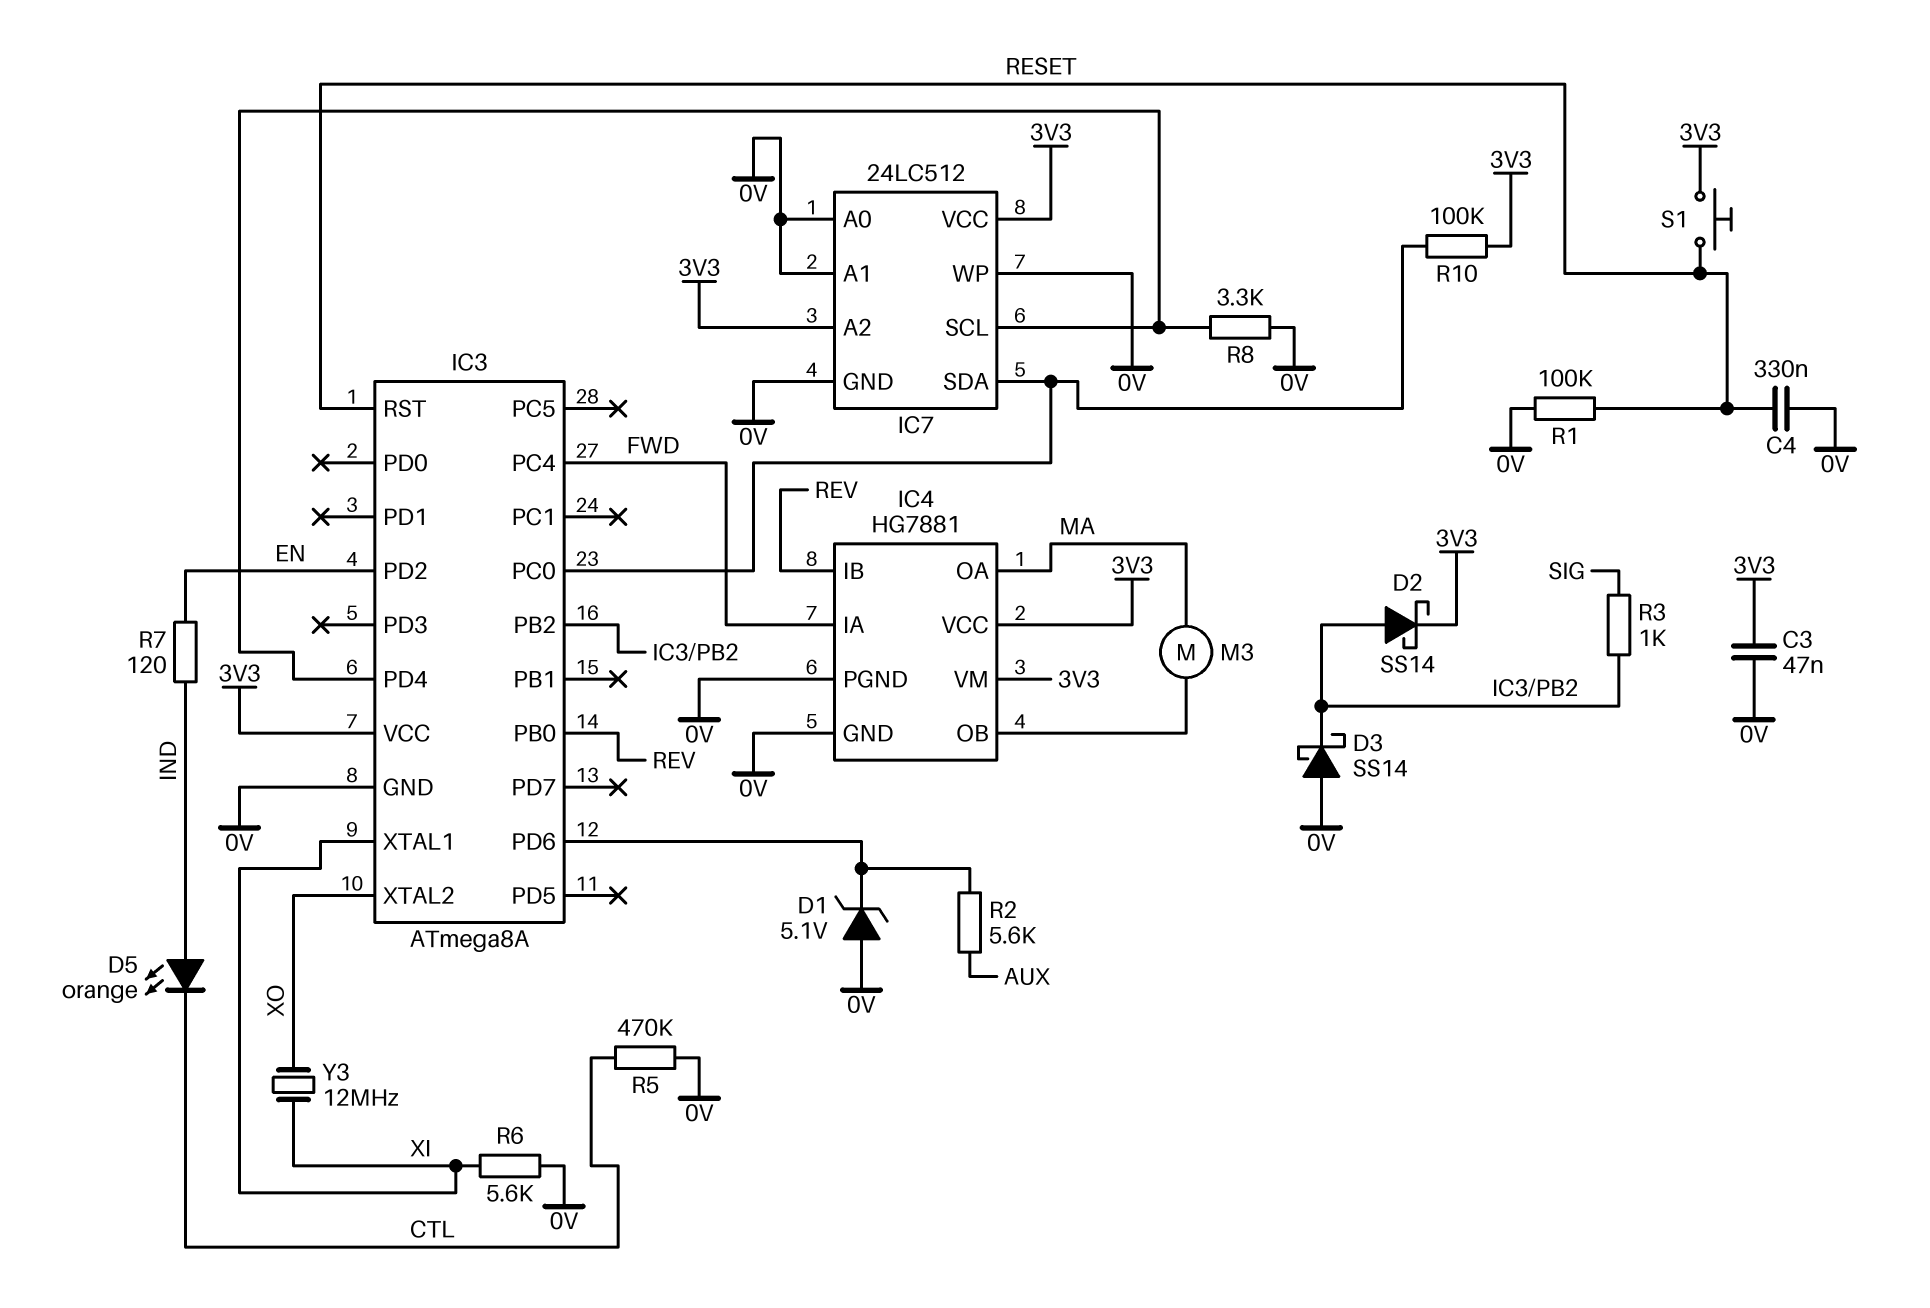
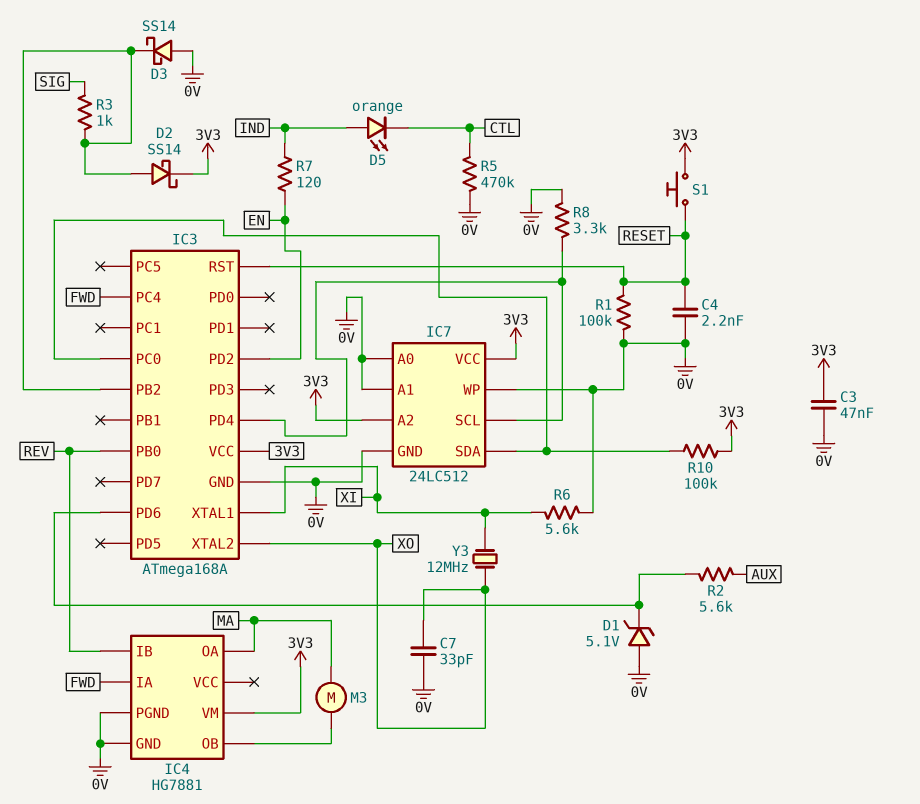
C4: 330nF (0V, RESET) -> 2.2nF (0V, RESET)
C7: none -> 33pF (0V, XO)
IC3: ATmega8A -> ATmega168A
IC4 pin VCC: 3V3 -> none

